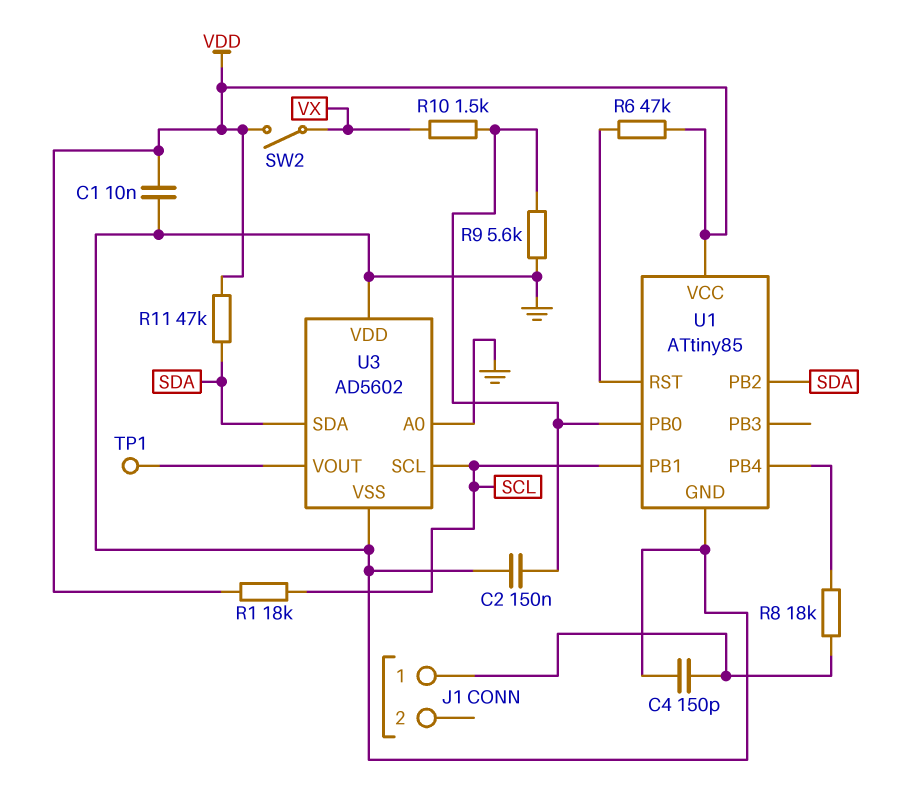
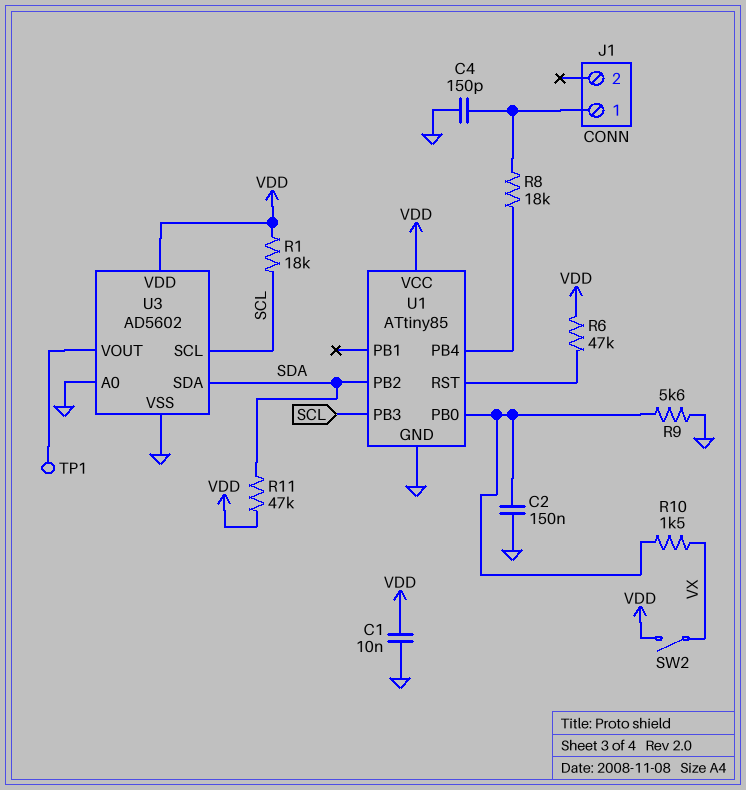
U1 pin PB1: SCL -> none
U1 pin PB3: none -> SCL
U3 pin VDD: GND -> VDD

